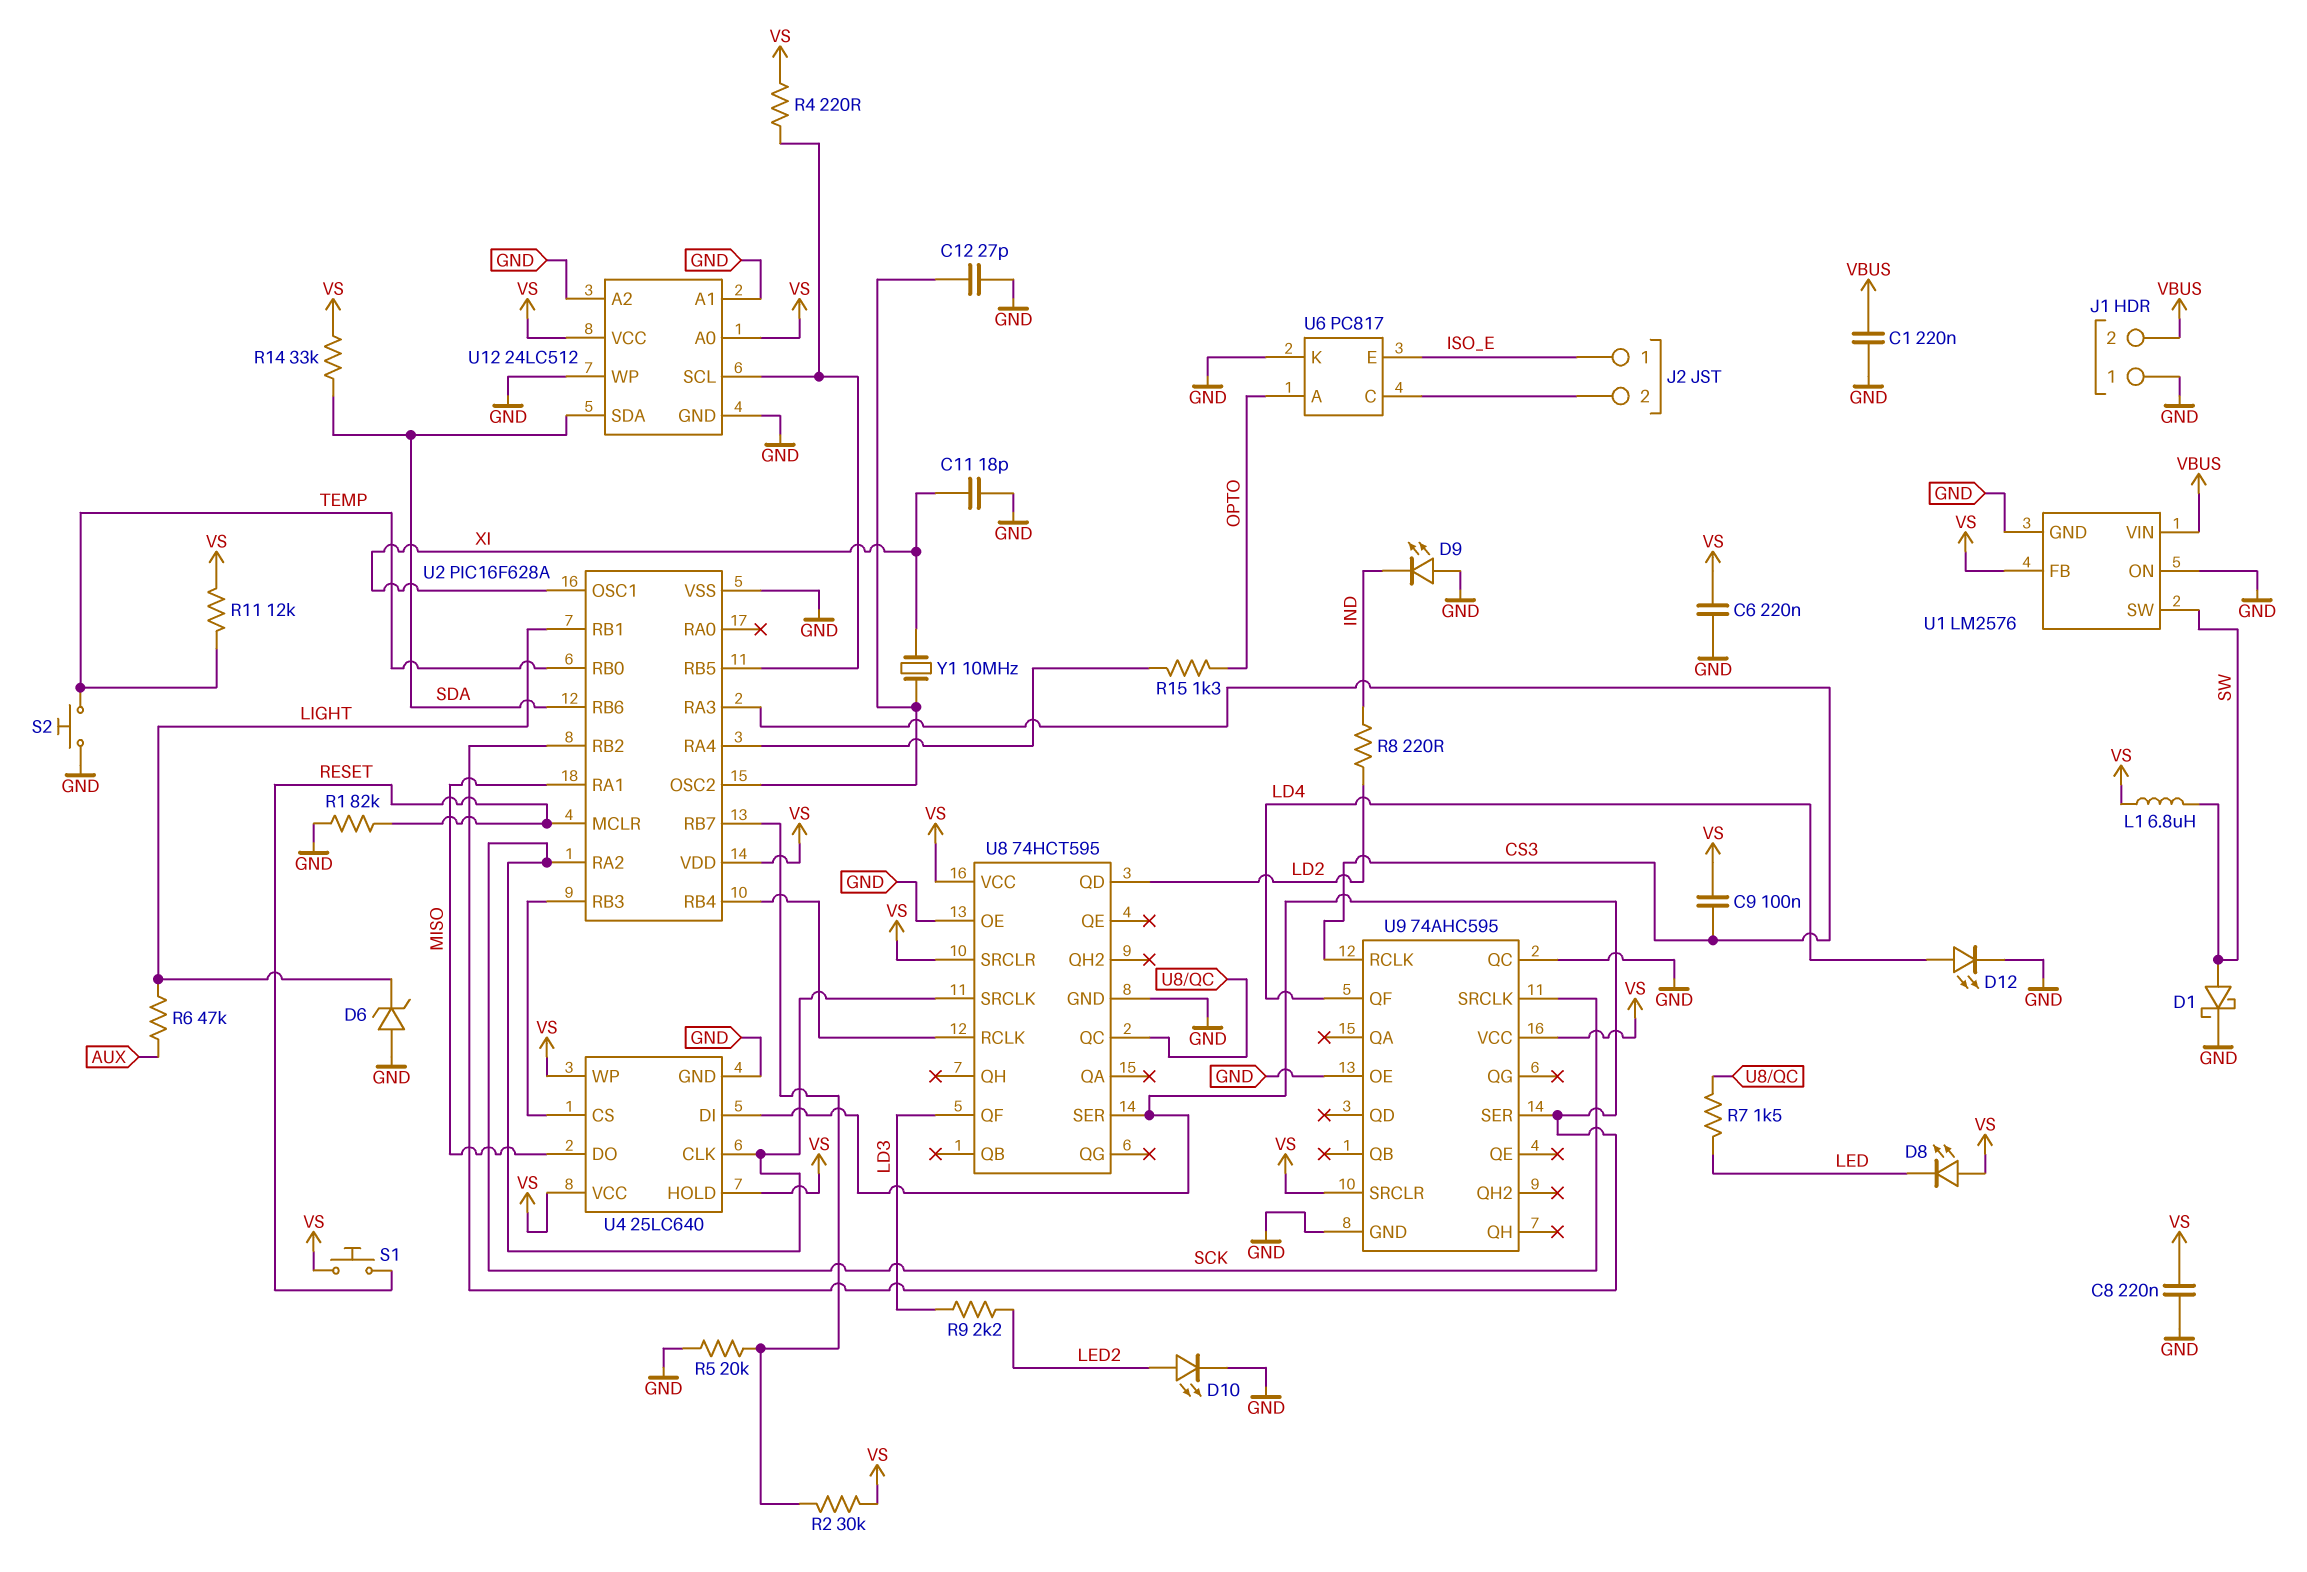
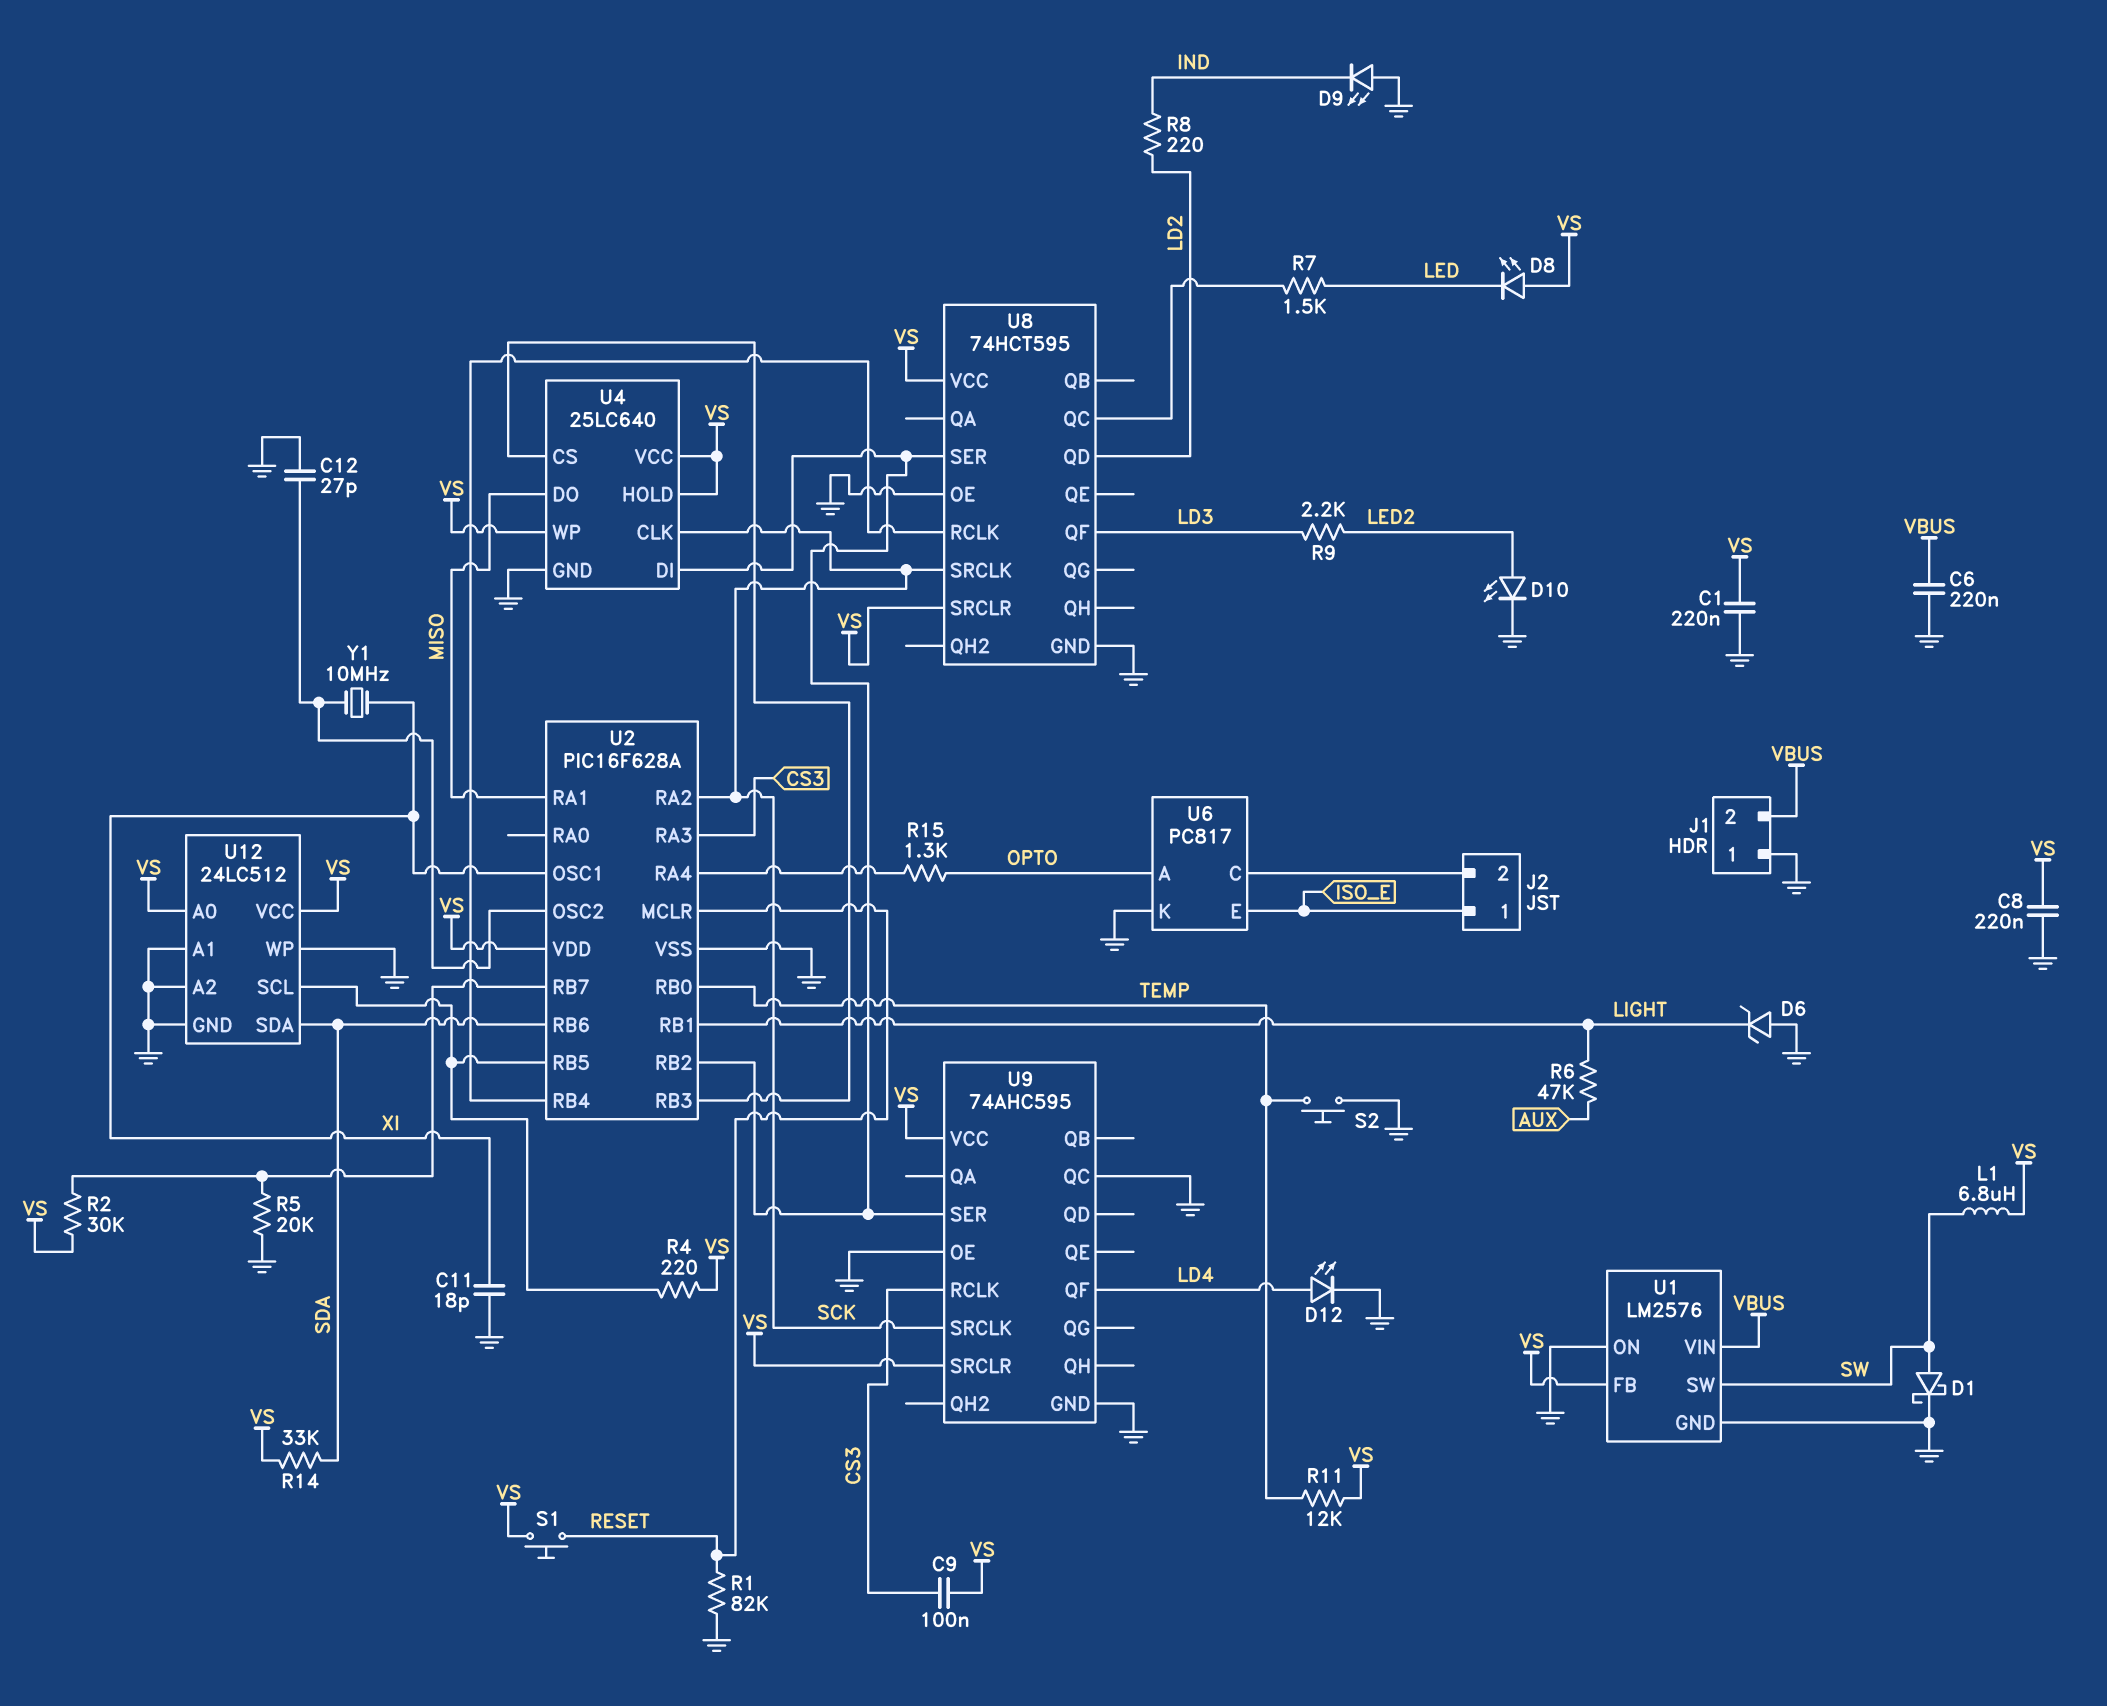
C1: 220nF (GND, VBUS) -> 220nF (GND, VS)
C6: 220nF (GND, VS) -> 220nF (GND, VBUS)

